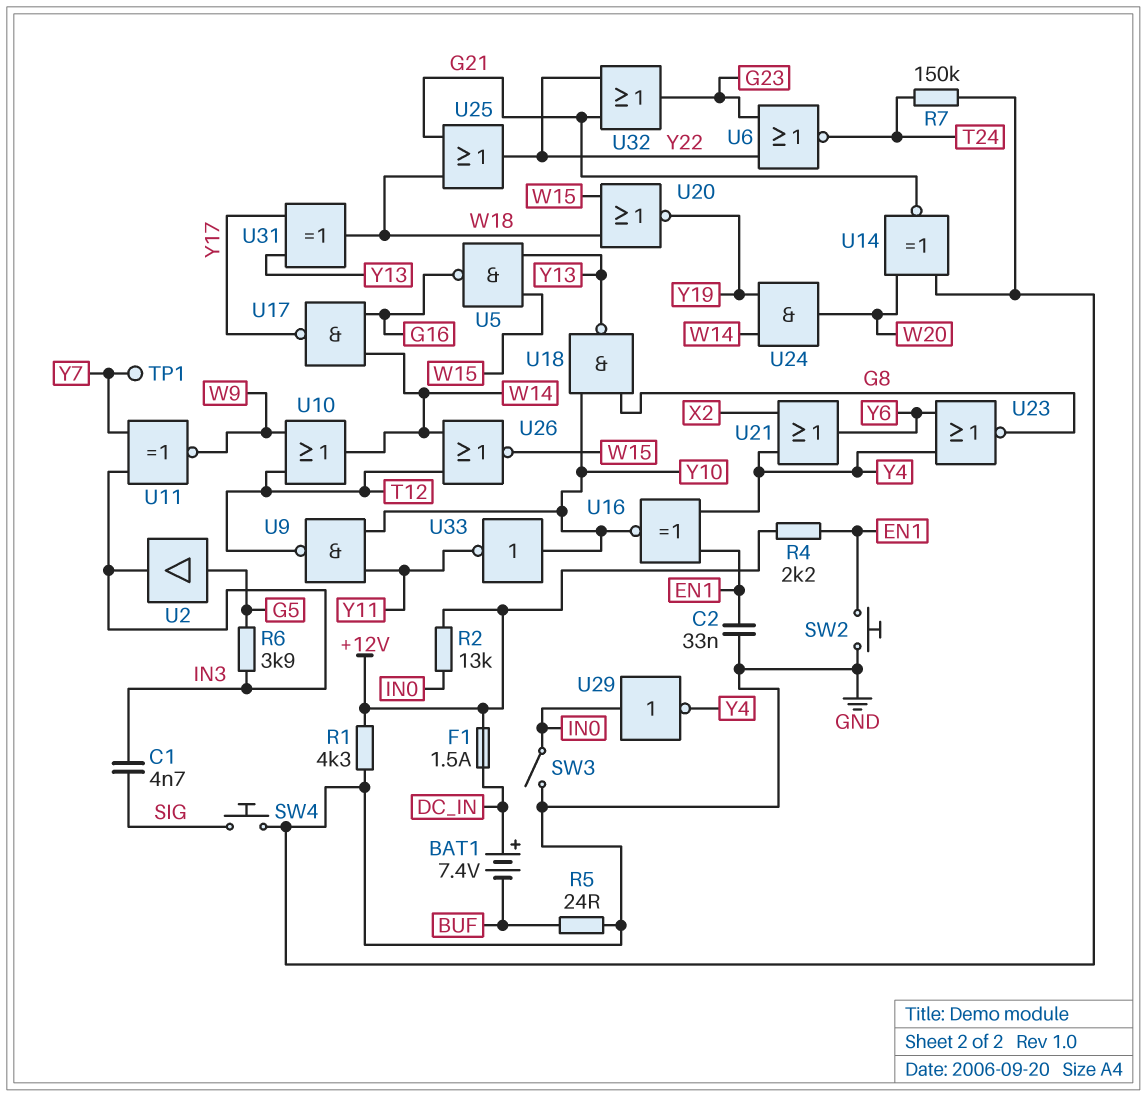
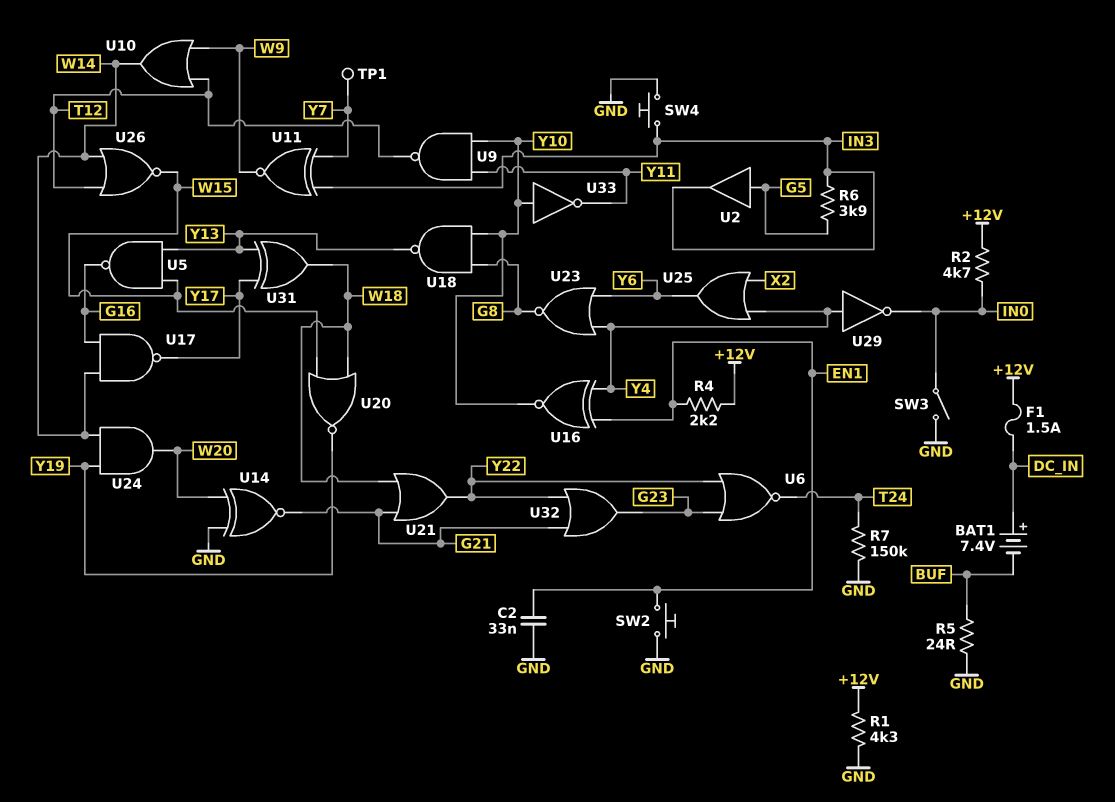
C1: 4.7nF (IN3, SIG) -> none
R2: 13k (+12V, IN0) -> 4.7k (+12V, IN0)
SW4: button (GND, SIG) -> button (GND, IN3)
U21: OR (in X2, in Y4, out Y6) -> OR (in G21, in W18, out Y22)
U25: OR (in G21, in W18, out Y22) -> OR (in X2, in Y4, out Y6)
U29: NOT (in IN0, out Y4) -> NOT (in Y4, out IN0)

